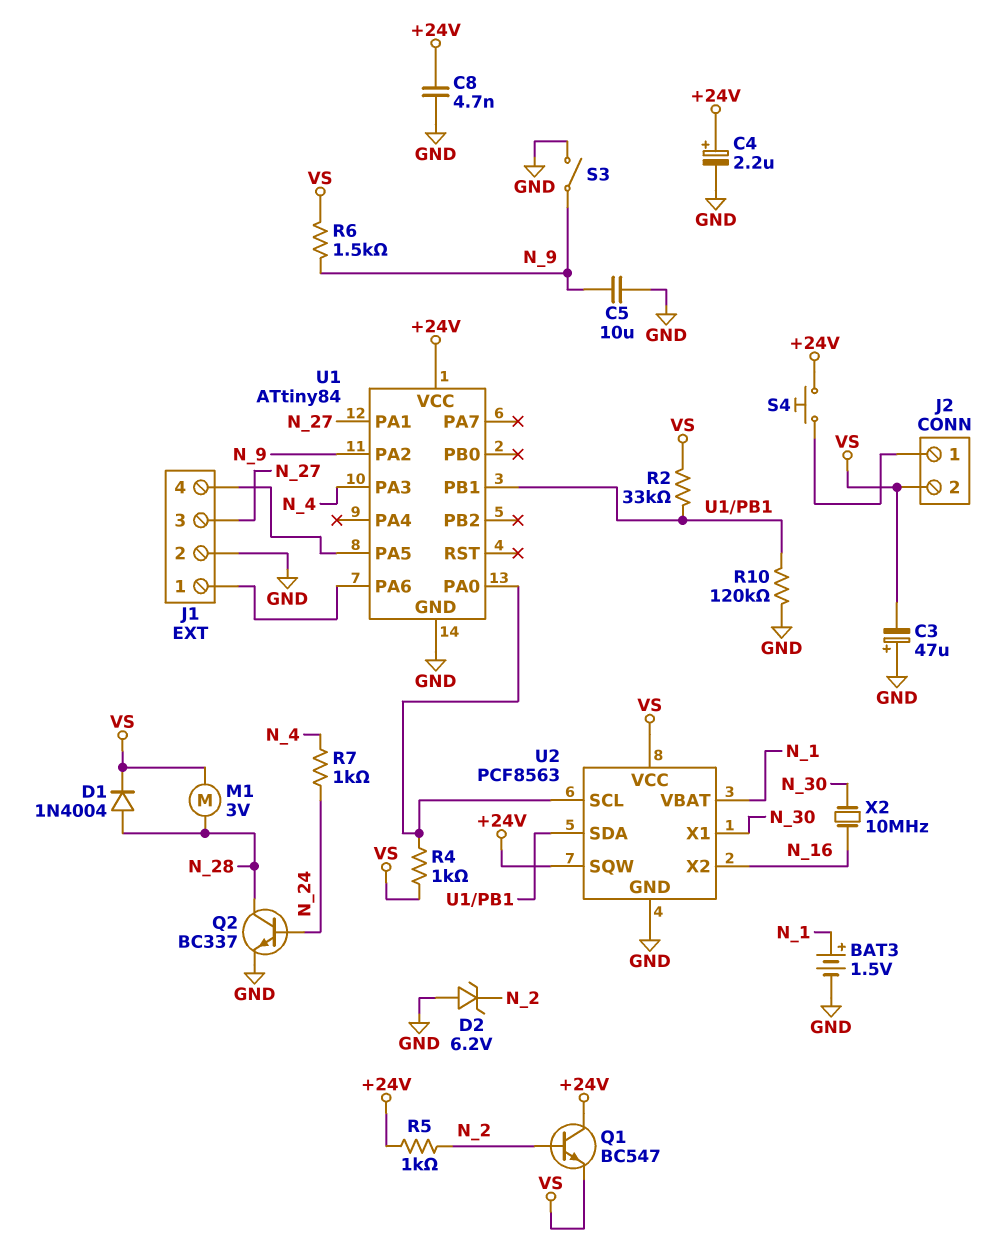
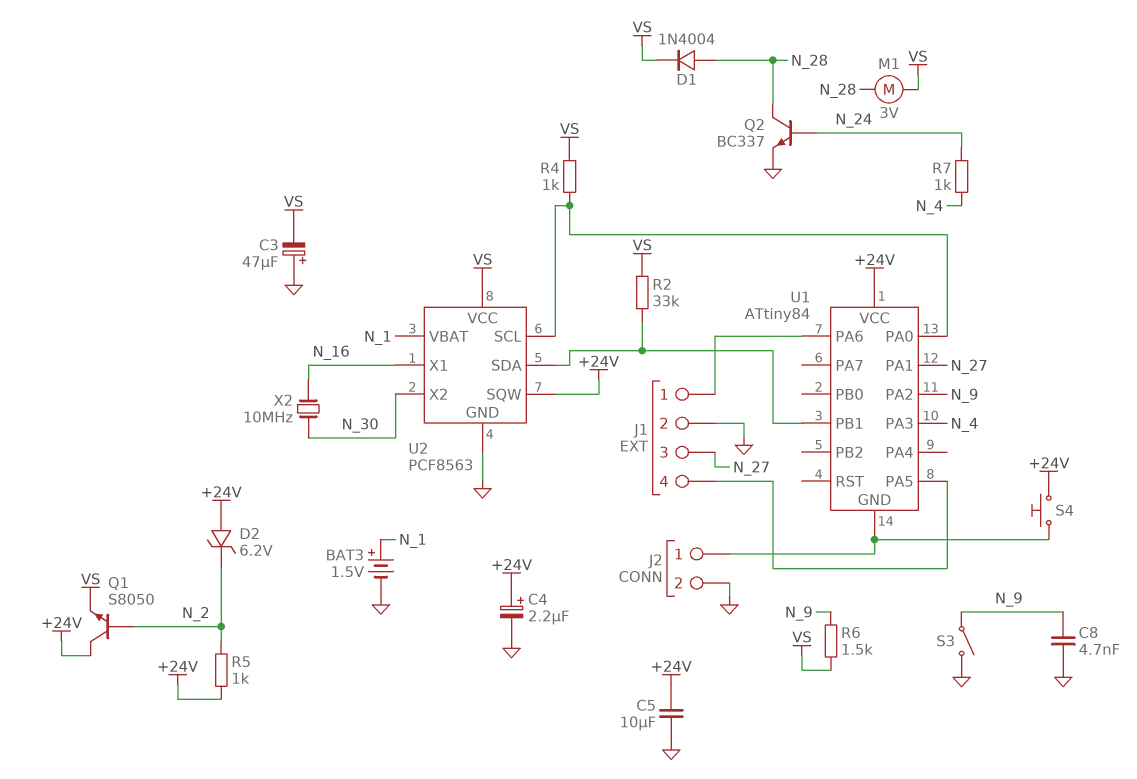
C5: 10uF (GND, N_9) -> 10uF (+24V, GND)
C8: 4.7nF (+24V, GND) -> 4.7nF (GND, N_9)
D2: zener 6.2V (A GND, K N_2) -> zener 6.2V (A +24V, K N_2)
J2 pin 2: VS -> GND
Q1: NPN BC547 (B N_2, C +24V, E VS) -> NPN S8050 (B N_2, C +24V, E VS)
R10: 120k (GND, U1/PB1) -> none
U1 pin GND: GND -> J2/1
U2 pin X1: N_30 -> N_16
U2 pin X2: N_16 -> N_30

